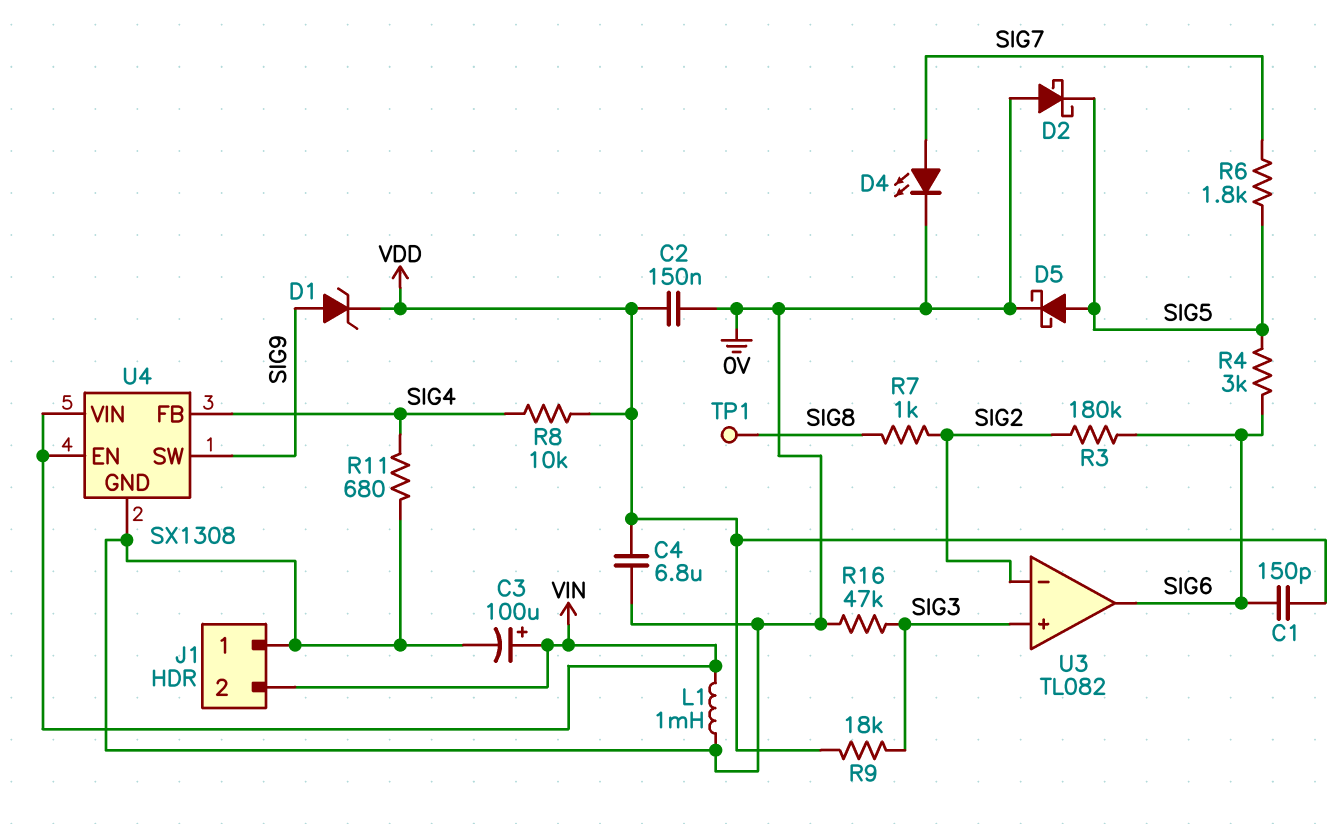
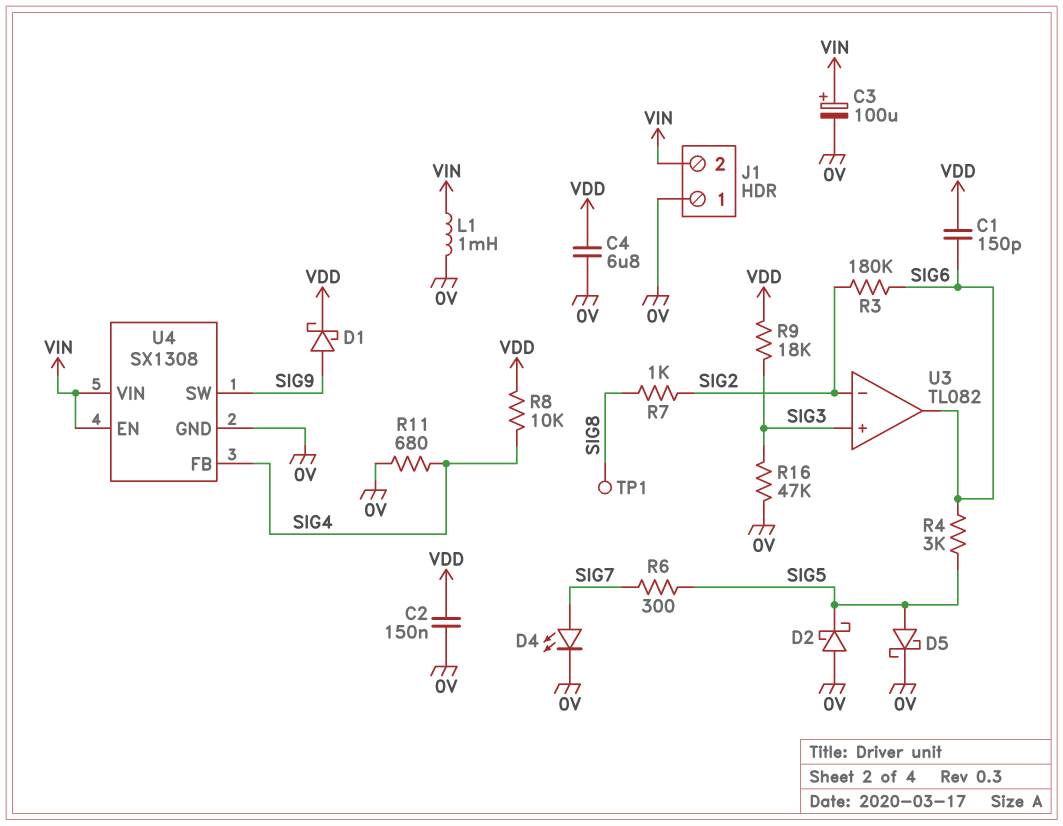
D1: zener (A SIG9, K VDD) -> schottky (A SIG9, K VDD)
R6: 1.8k (SIG5, SIG7) -> 300 (SIG5, SIG7)

